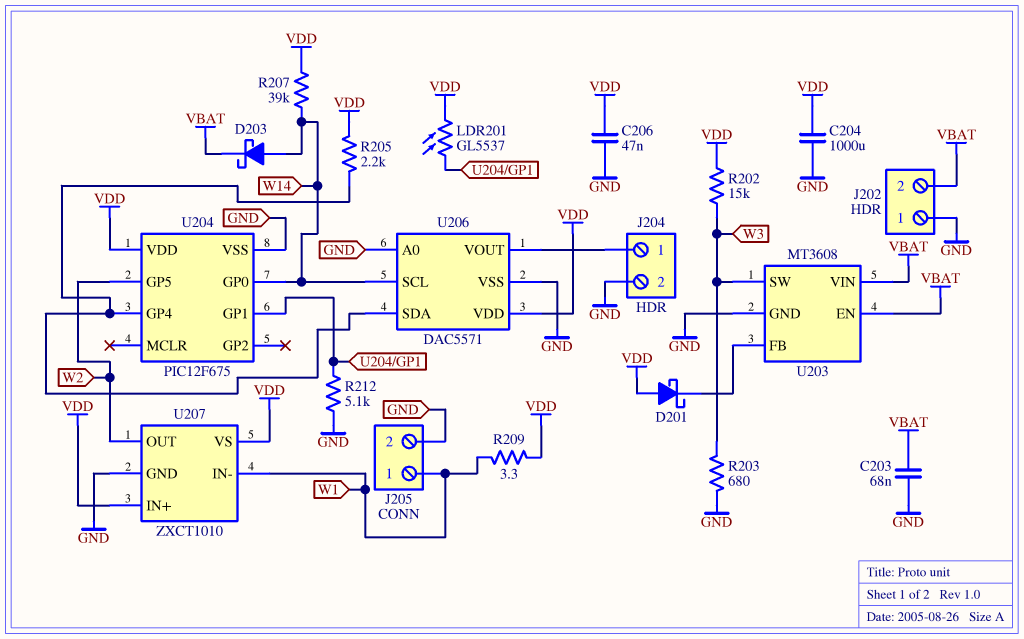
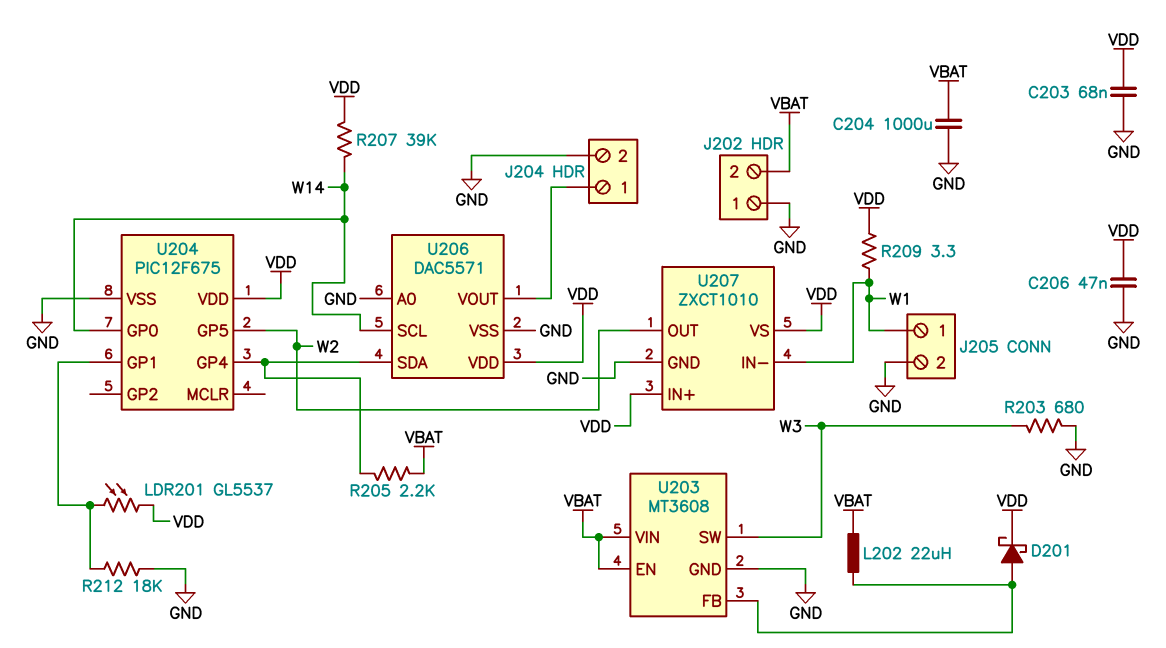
C203: 68nF (GND, VBAT) -> 68nF (GND, VDD)
C204: 1000uF (GND, VDD) -> 1000uF (GND, VBAT)
D201: schottky (A VDD, K U203/FB) -> schottky (A U203/FB, K VDD)
D203: schottky (A W14, K VBAT) -> none
L202: none -> 22uH (U203/FB, VBAT)
R202: 15k (VDD, W3) -> none
R205: 2.2k (U204/GP4, VDD) -> 2.2k (U204/GP4, VBAT)
R212: 5.1k (GND, U204/GP1) -> 18k (GND, U204/GP1)

